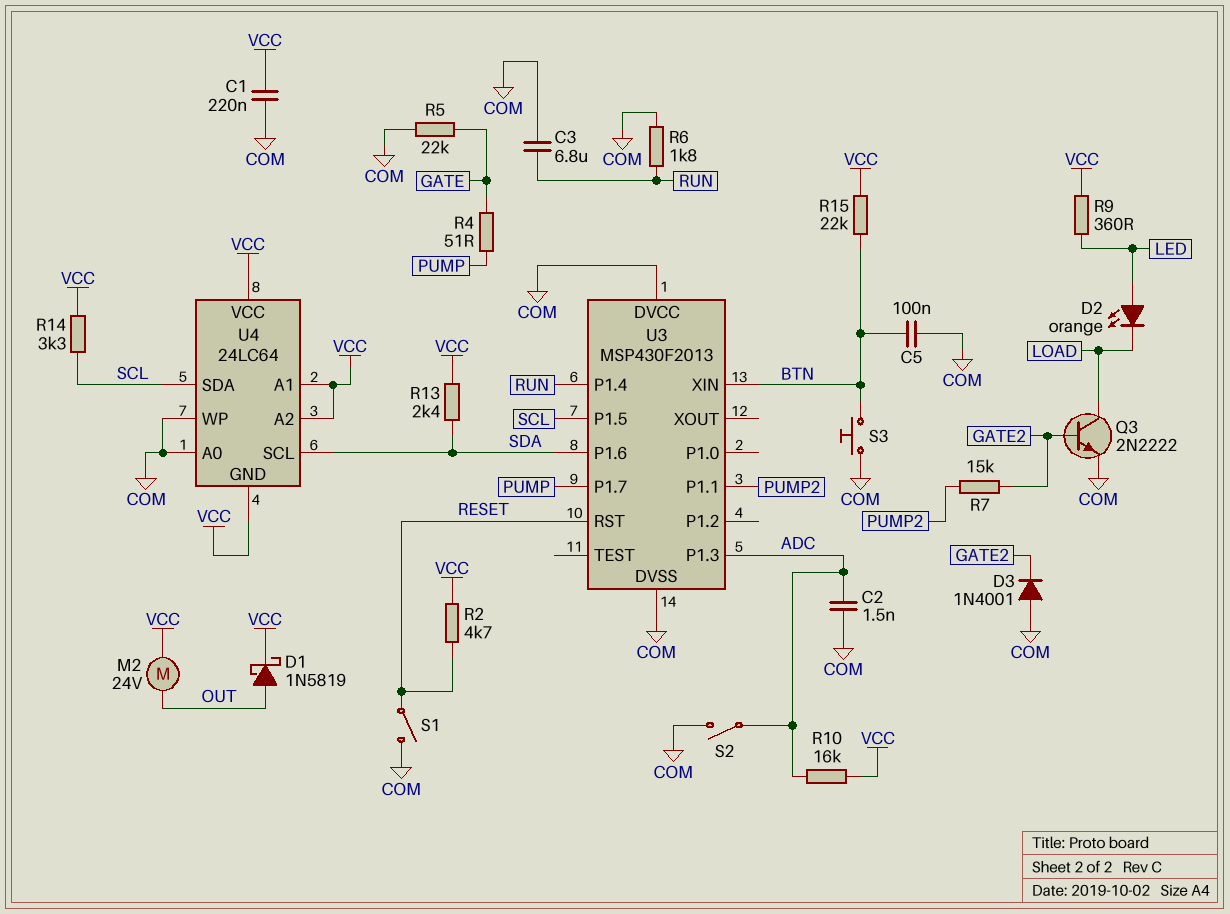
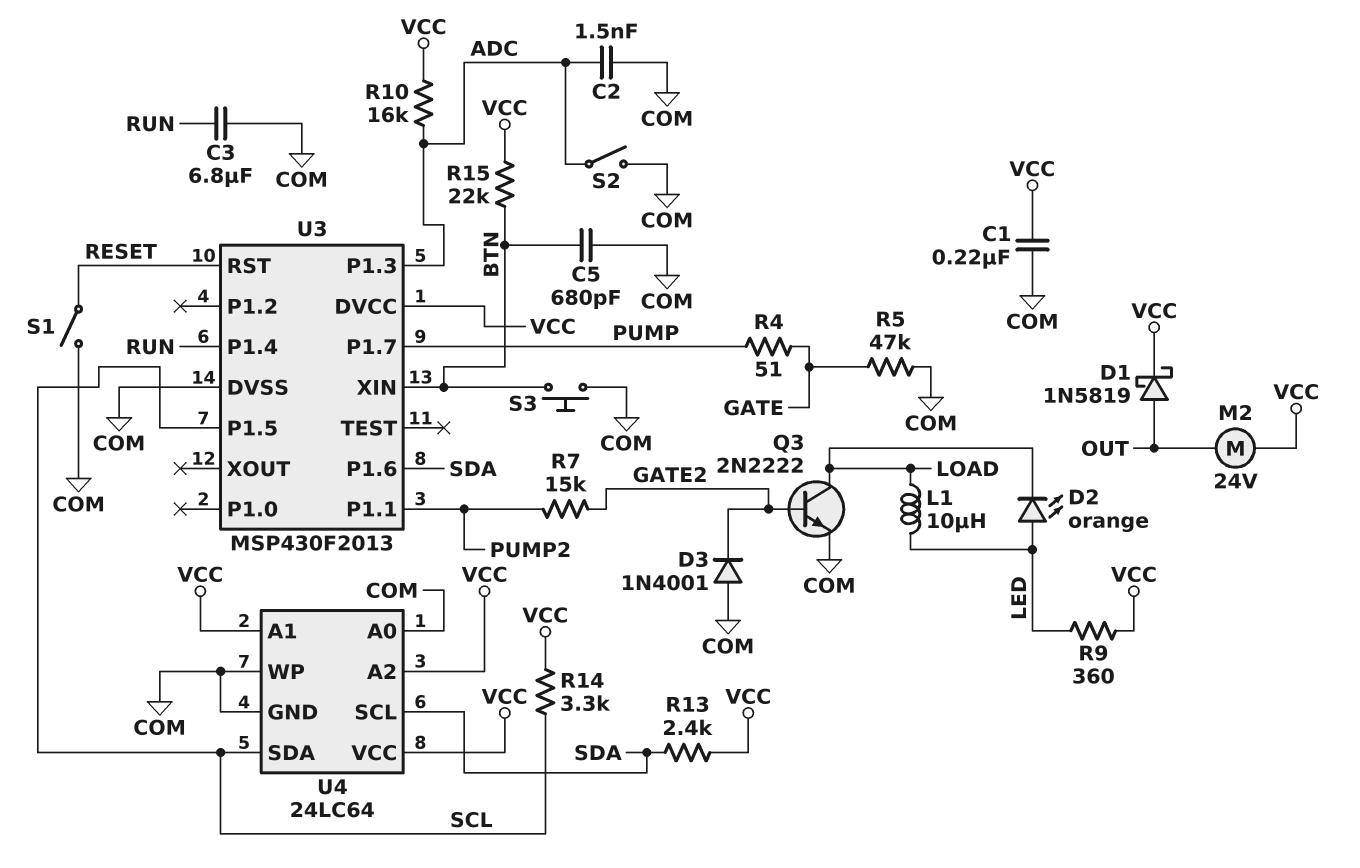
C5: 100nF (BTN, COM) -> 680pF (BTN, COM)
L1: none -> 10uH (LED, LOAD)
R2: 4.7k (RESET, VCC) -> none
R5: 22k (COM, GATE) -> 47k (COM, GATE)
R6: 1.8k (COM, RUN) -> none
U3 pin DVCC: COM -> VCC
U4 pin GND: VCC -> COM

